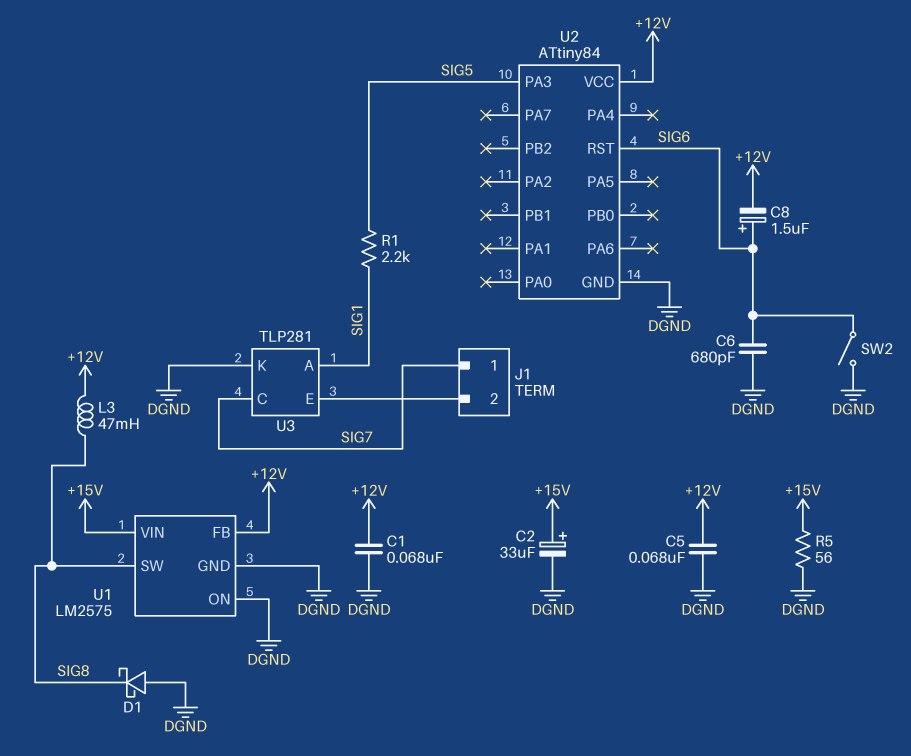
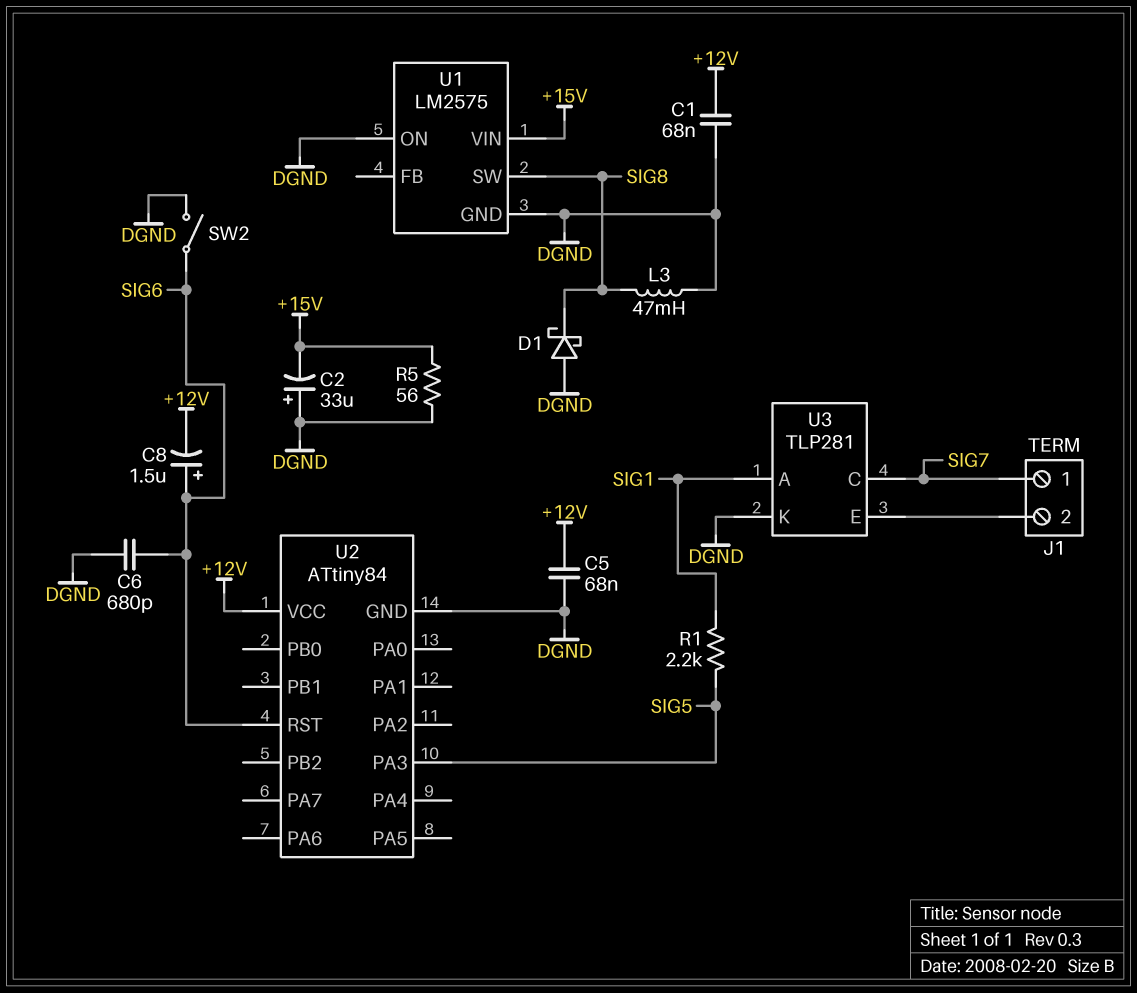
C2: 33uF (plus +15V, minus DGND) -> 33uF (plus DGND, minus +15V)
L3: 47mH (+12V, SIG8) -> 47mH (DGND, SIG8)
U1 pin FB: +12V -> none

